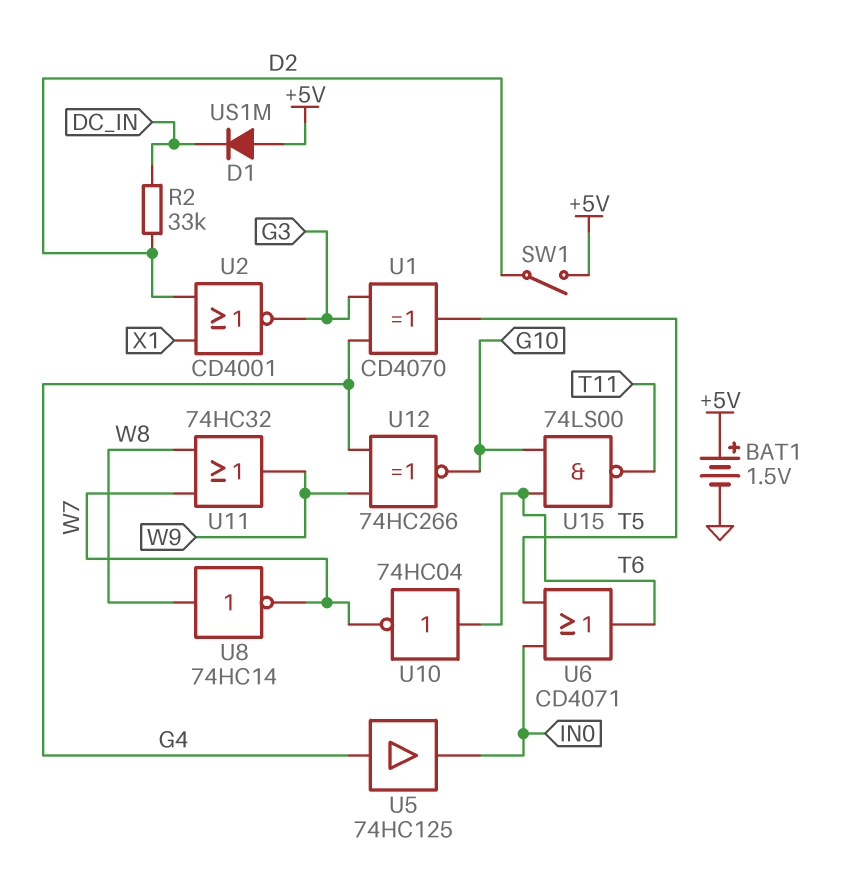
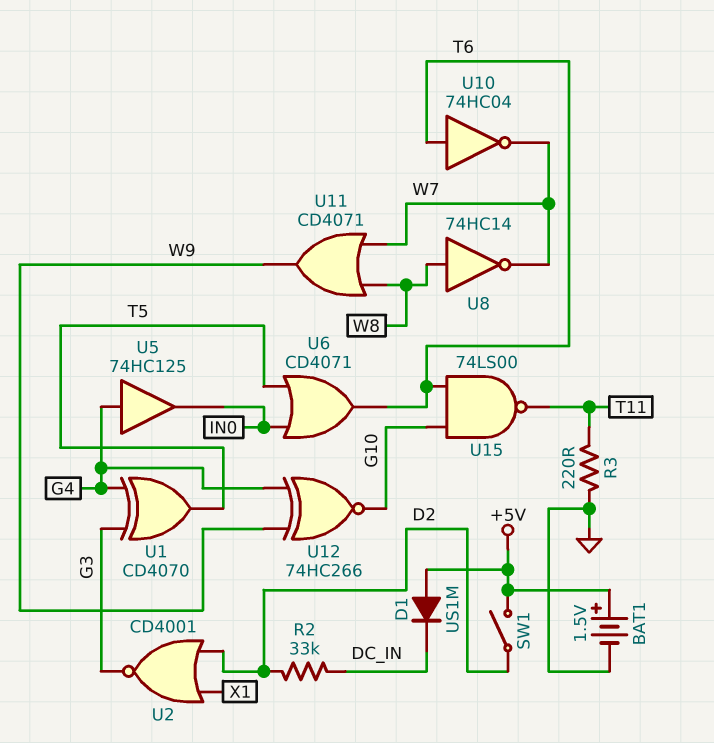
R3: none -> 220 (GND, T11)
U11: OR 74HC32 (in W7, in W8, out W9) -> OR CD4071 (in W7, in W8, out W9)

